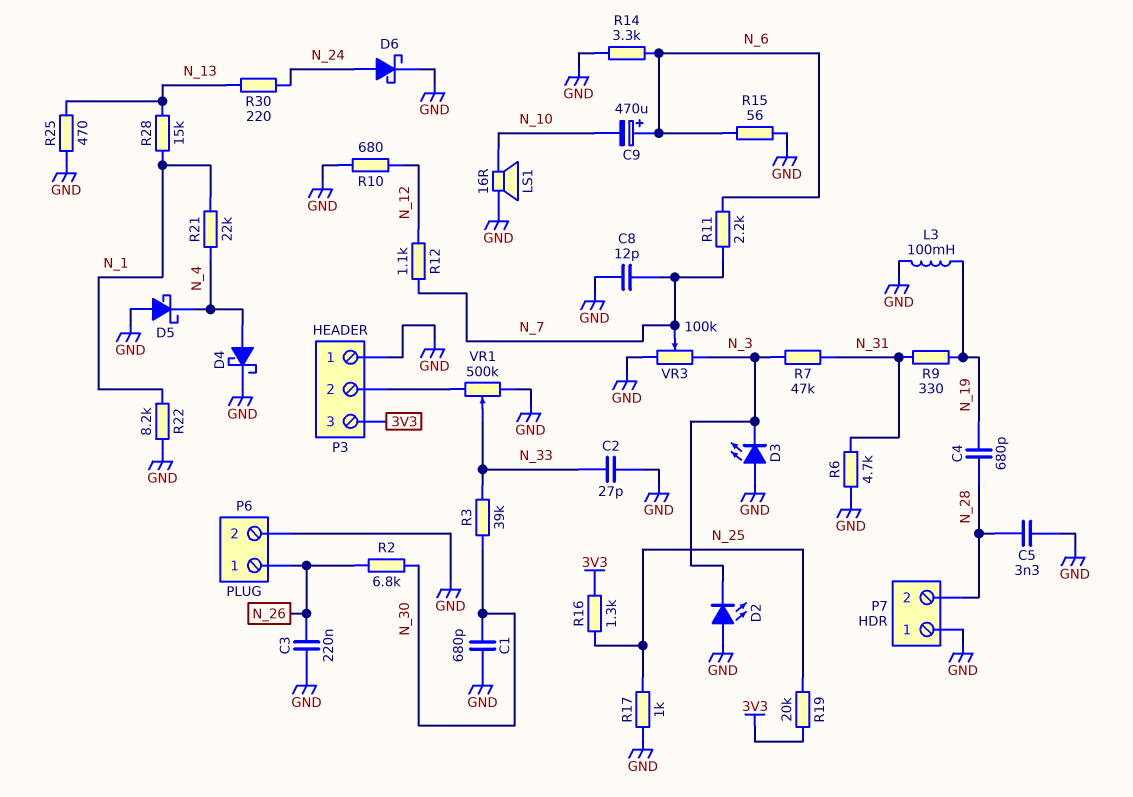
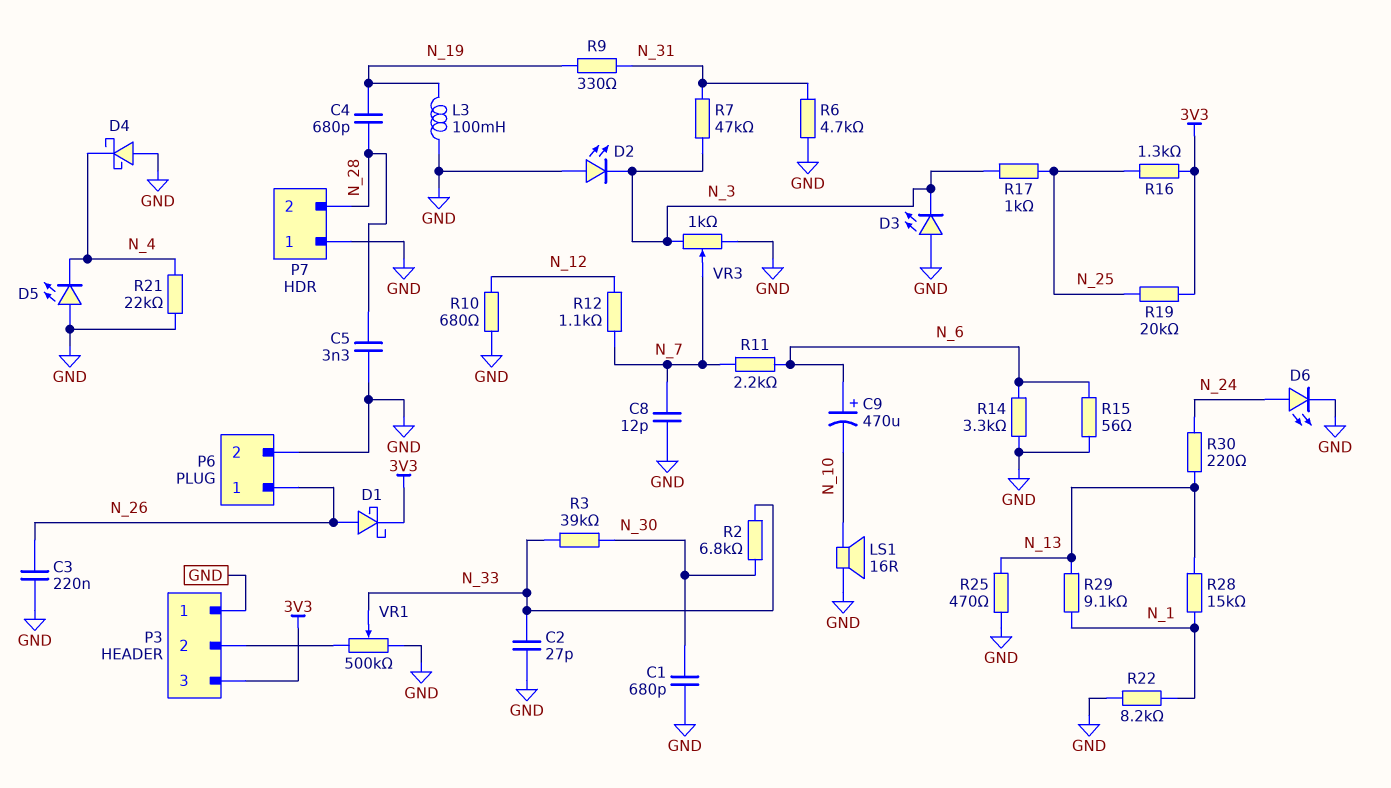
D1: none -> schottky (A N_26, K 3V3)
D4: schottky (A N_4, K GND) -> schottky (A GND, K N_4)
D5: schottky (A GND, K N_4) -> LED (A GND, K N_4)
D6: schottky (A N_24, K GND) -> LED (A N_24, K GND)
R2: 6.8k (N_26, N_30) -> 6.8k (N_30, N_33)
R17: 1k (GND, N_25) -> 1k (N_3, N_25)
R21: 22k (N_1, N_4) -> 22k (GND, N_4)
R29: none -> 9.1k (N_1, N_13)
VR3: 100k (GND, N_3, wiper N_7) -> 1k (GND, N_3, wiper N_7)

